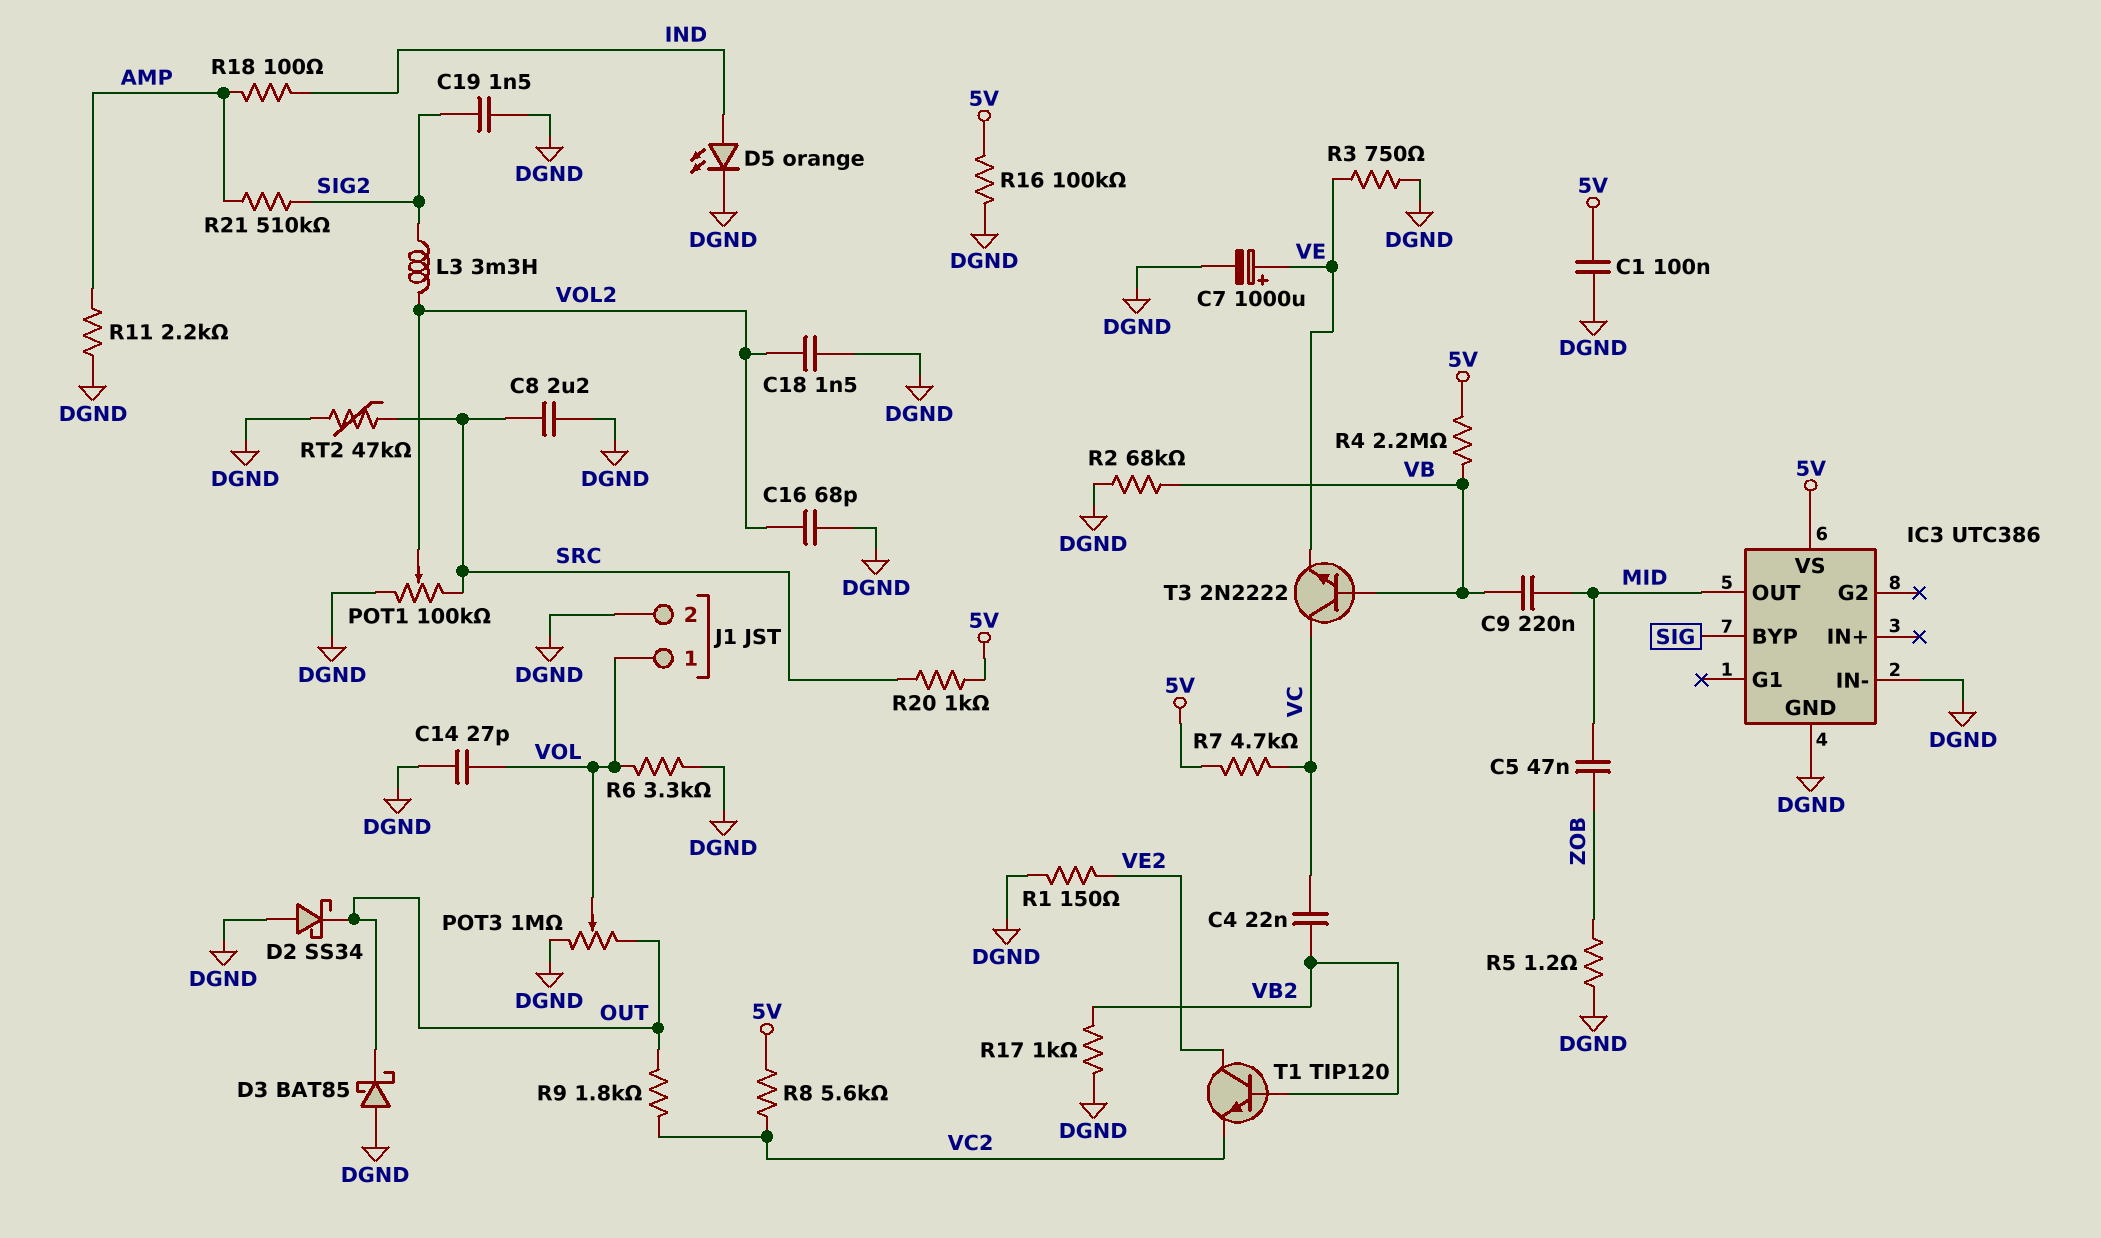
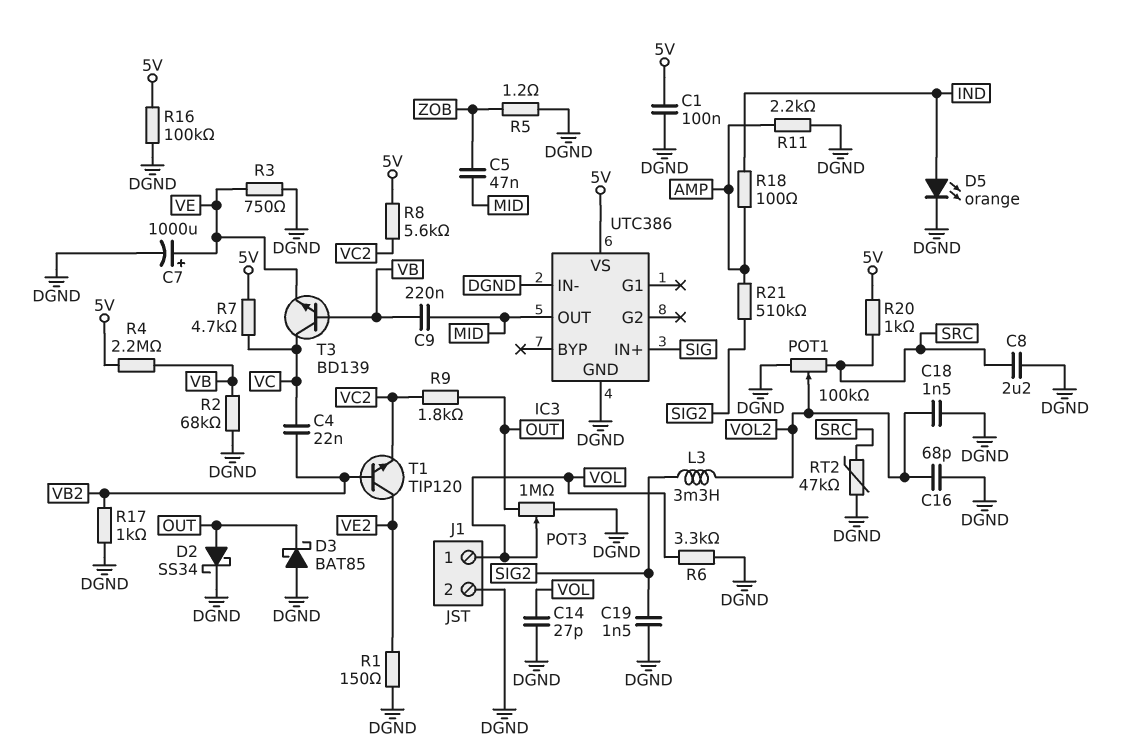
D2: schottky SS34 (A DGND, K OUT) -> schottky SS34 (A OUT, K DGND)
IC3 pin BYP: SIG -> none
IC3 pin IN+: none -> SIG
T3: NPN 2N2222 (B VB, C VC, E VE) -> NPN BD139 (B VB, C VC, E VE)

